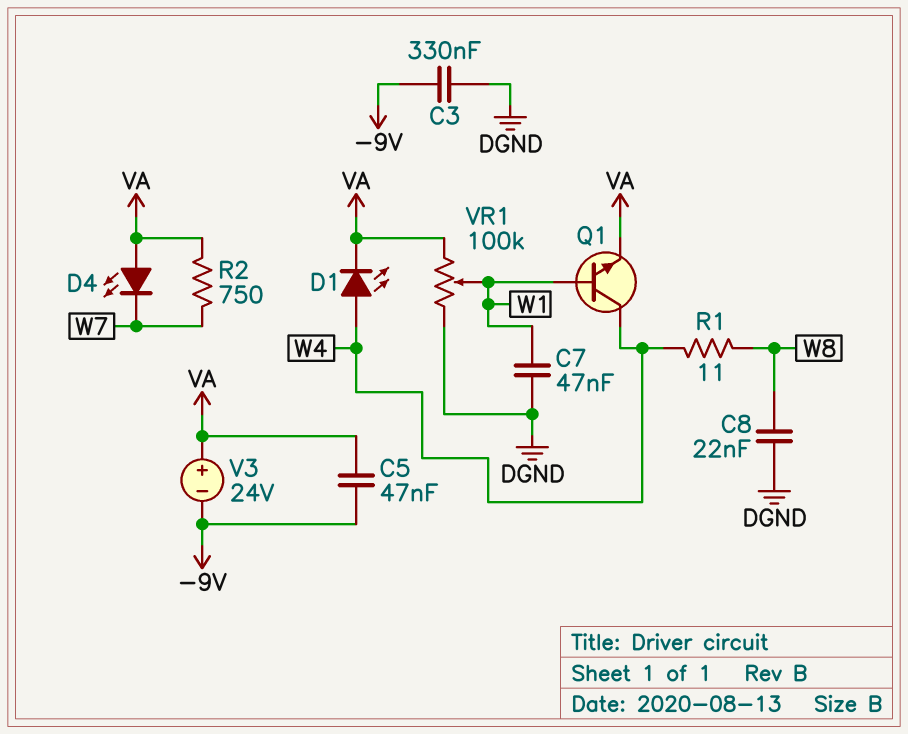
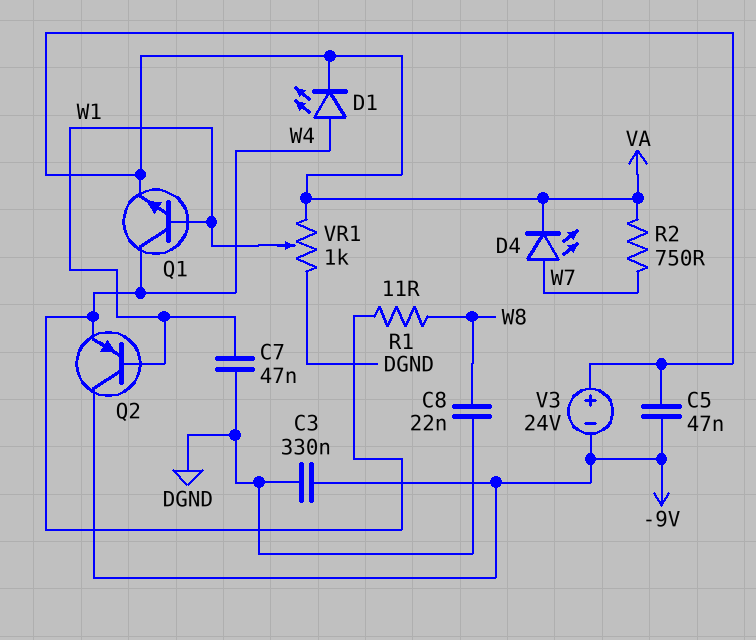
D4: LED (A VA, K W7) -> LED (A W7, K VA)
Q2: none -> PNP (B W1, C -9V, E W4)
VR1: 100k (DGND, VA, wiper W1) -> 1k (DGND, VA, wiper W1)

